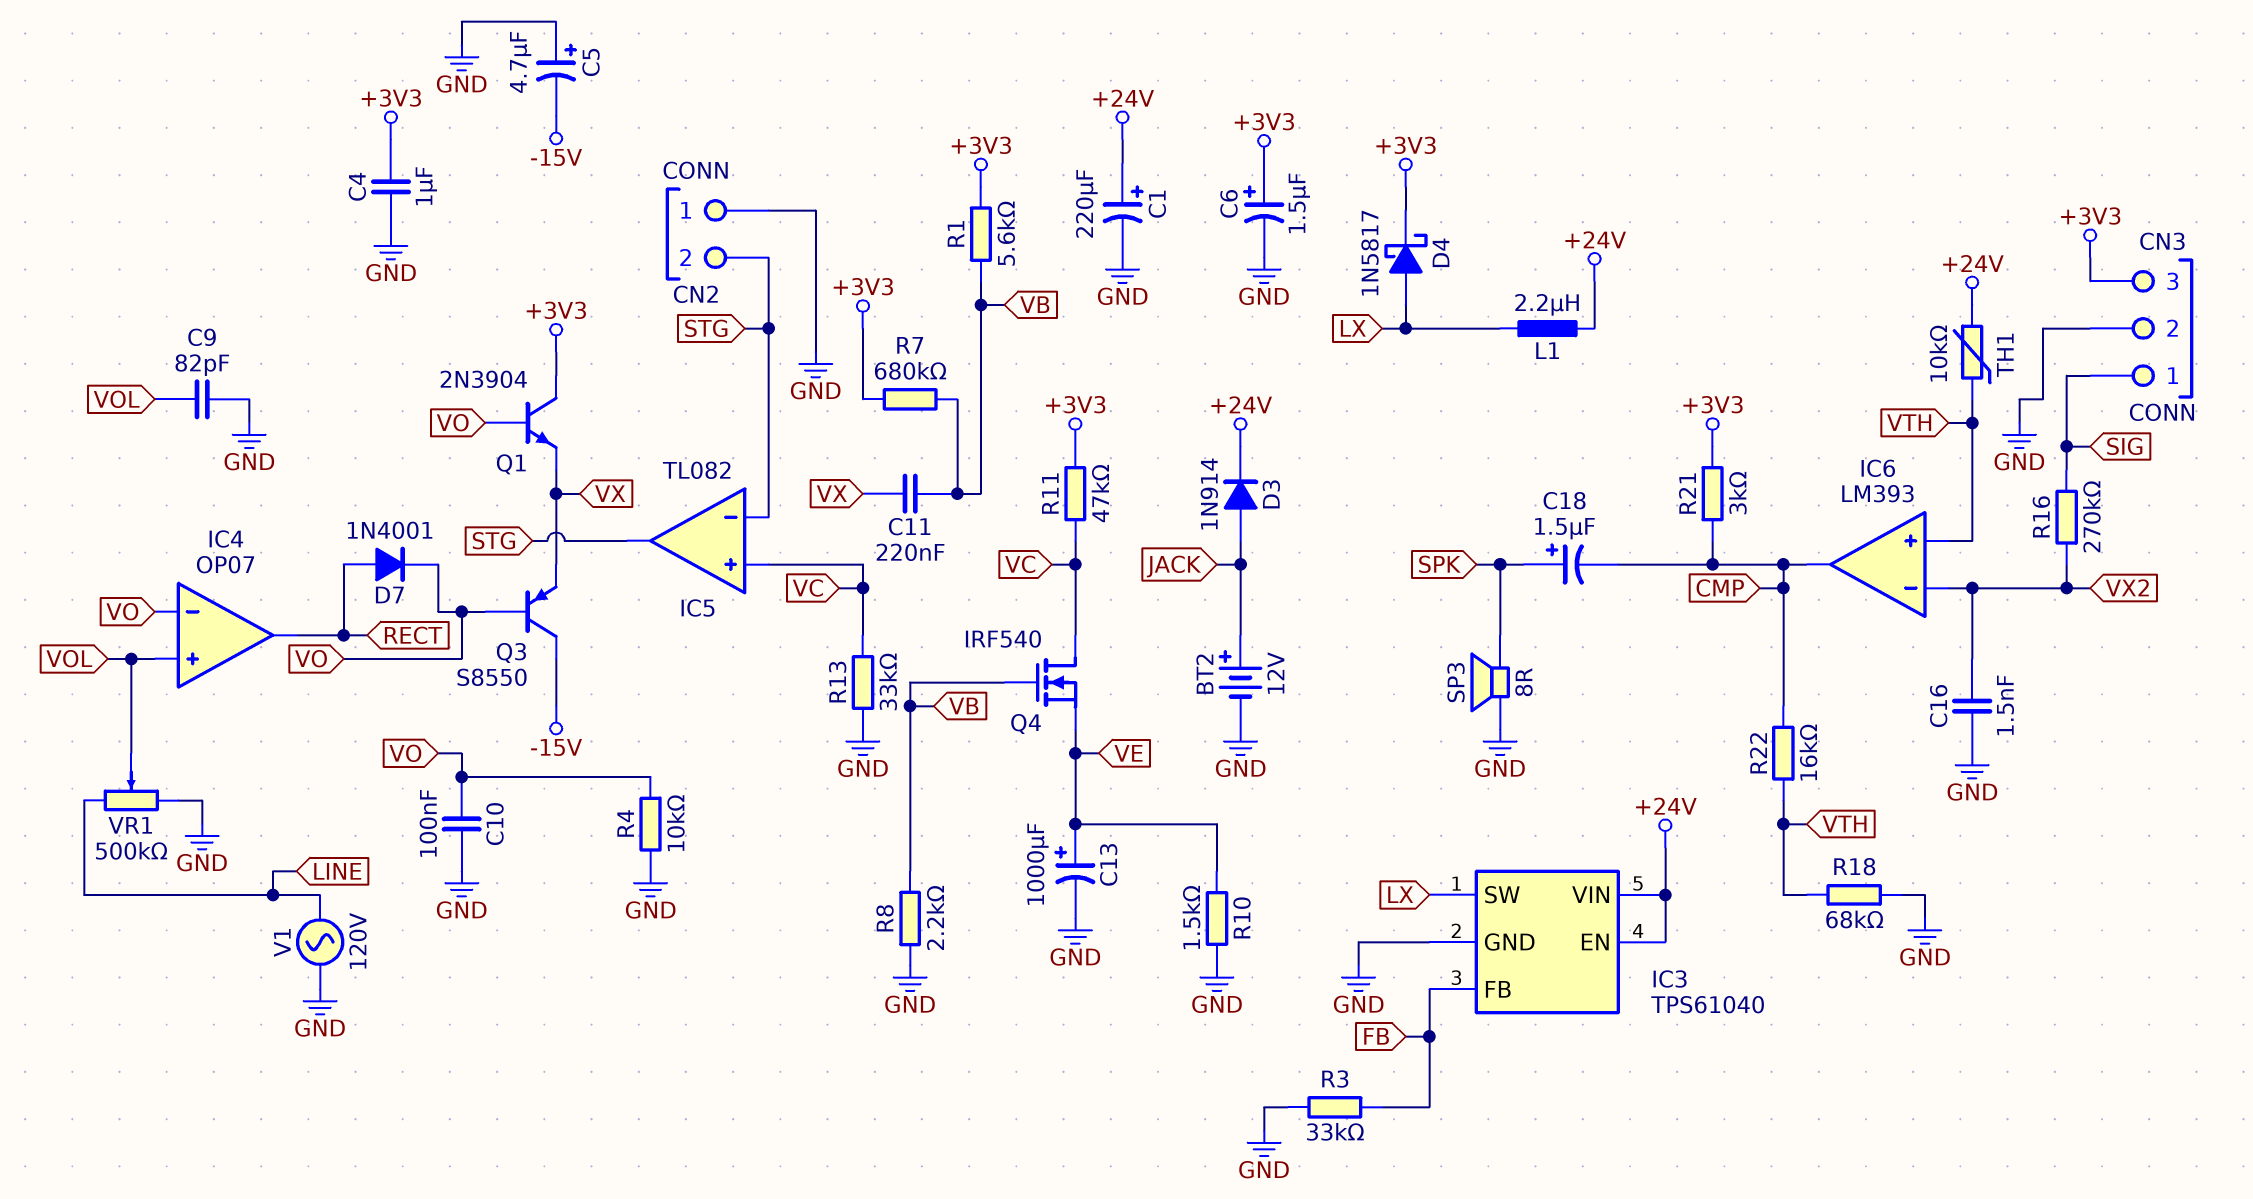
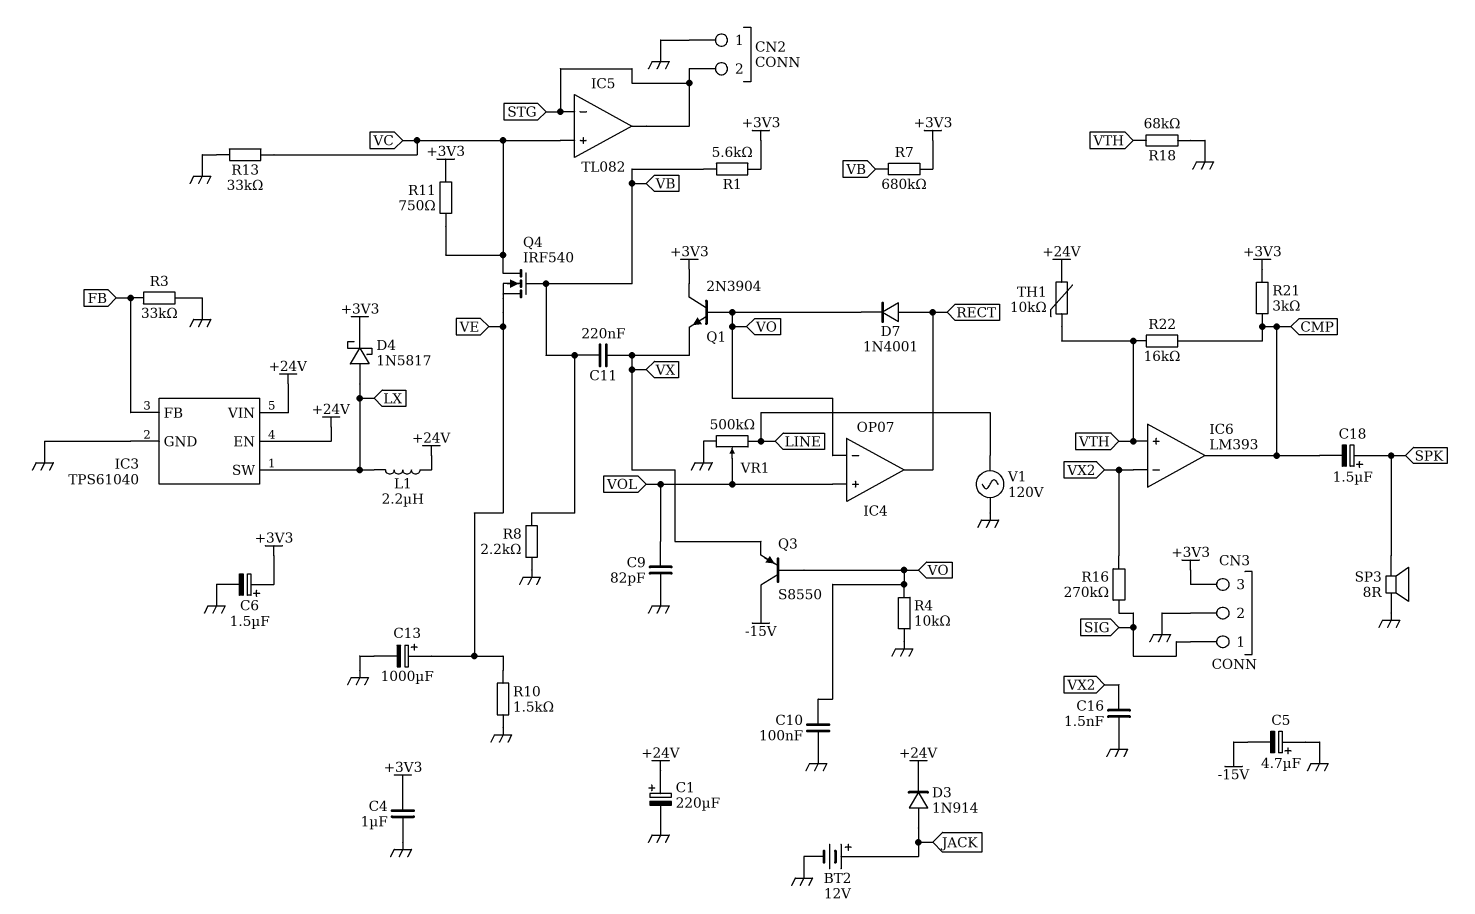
R11: 47k (+3V3, VC) -> 750 (+3V3, VC)

